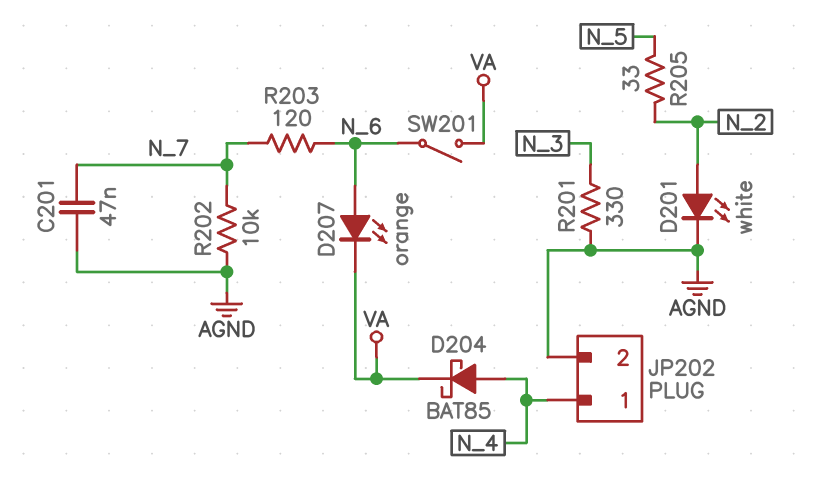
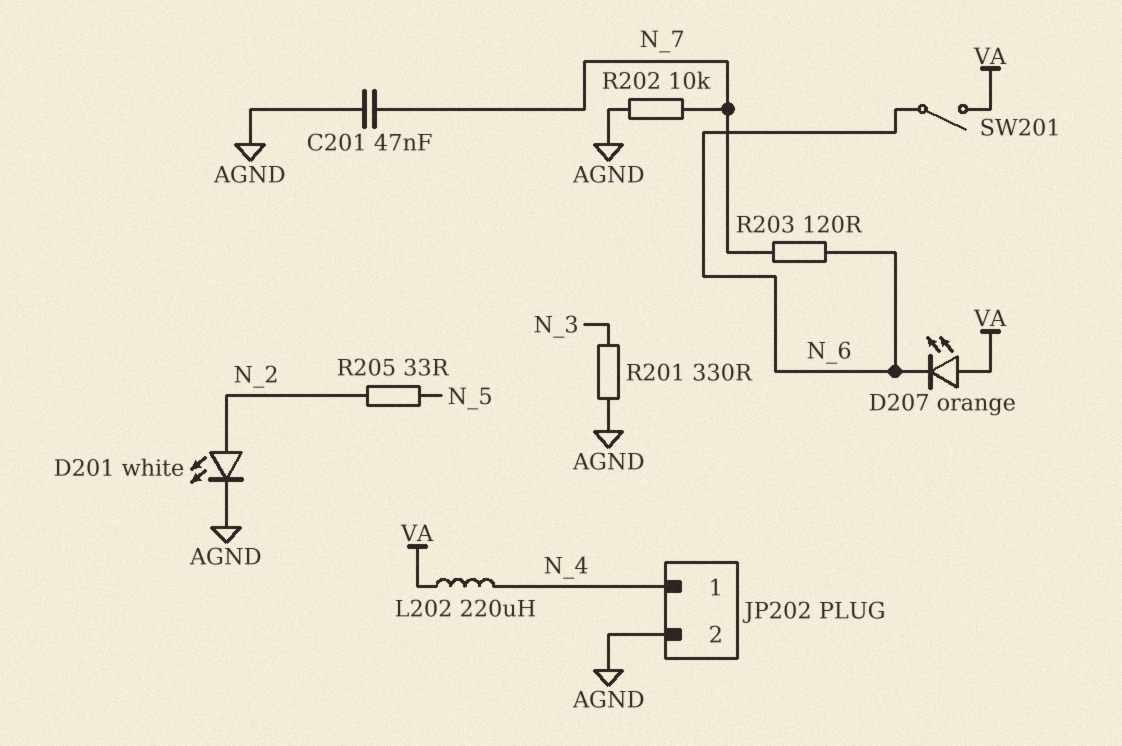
D204: schottky BAT85 (A N_4, K VA) -> none
D207: LED orange (A N_6, K VA) -> LED orange (A VA, K N_6)
L202: none -> 220uH (N_4, VA)

